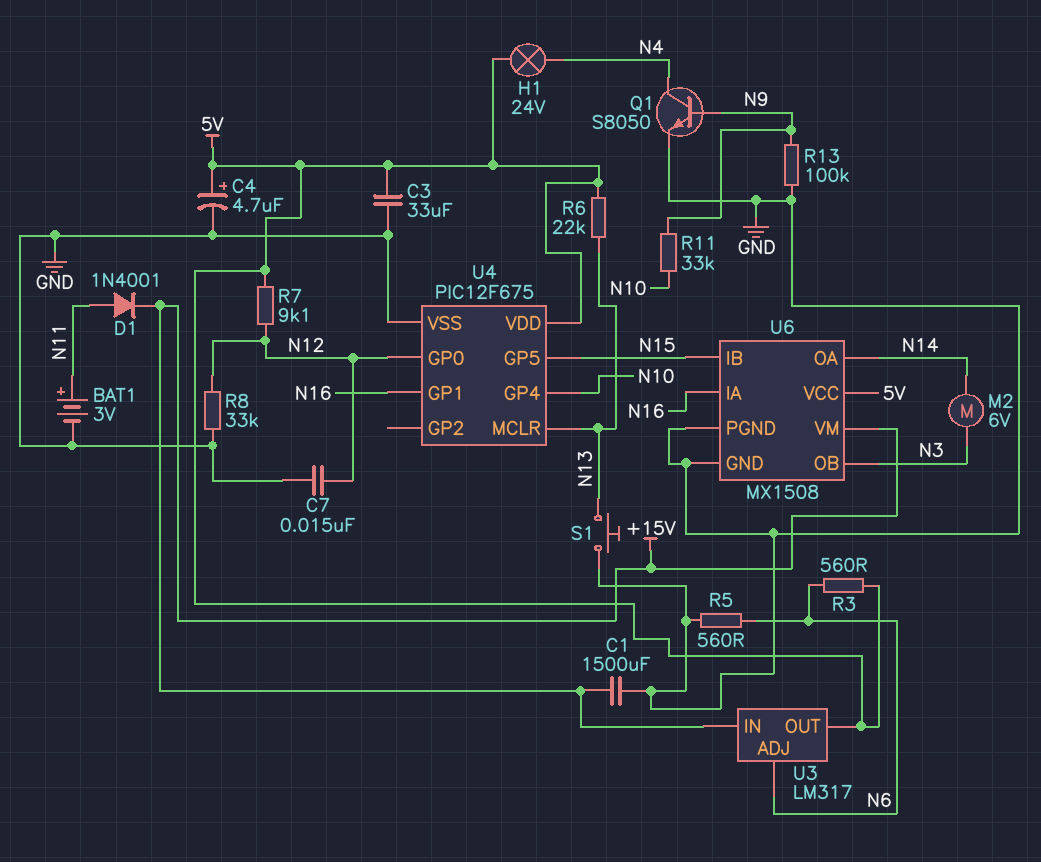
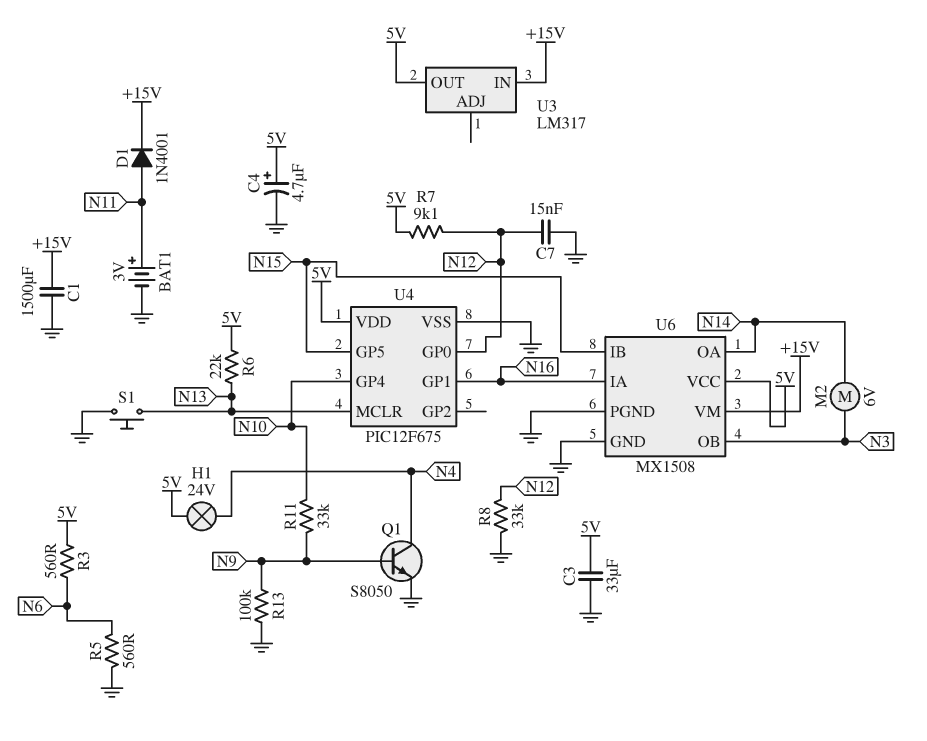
U3 pin ADJ: N6 -> none

